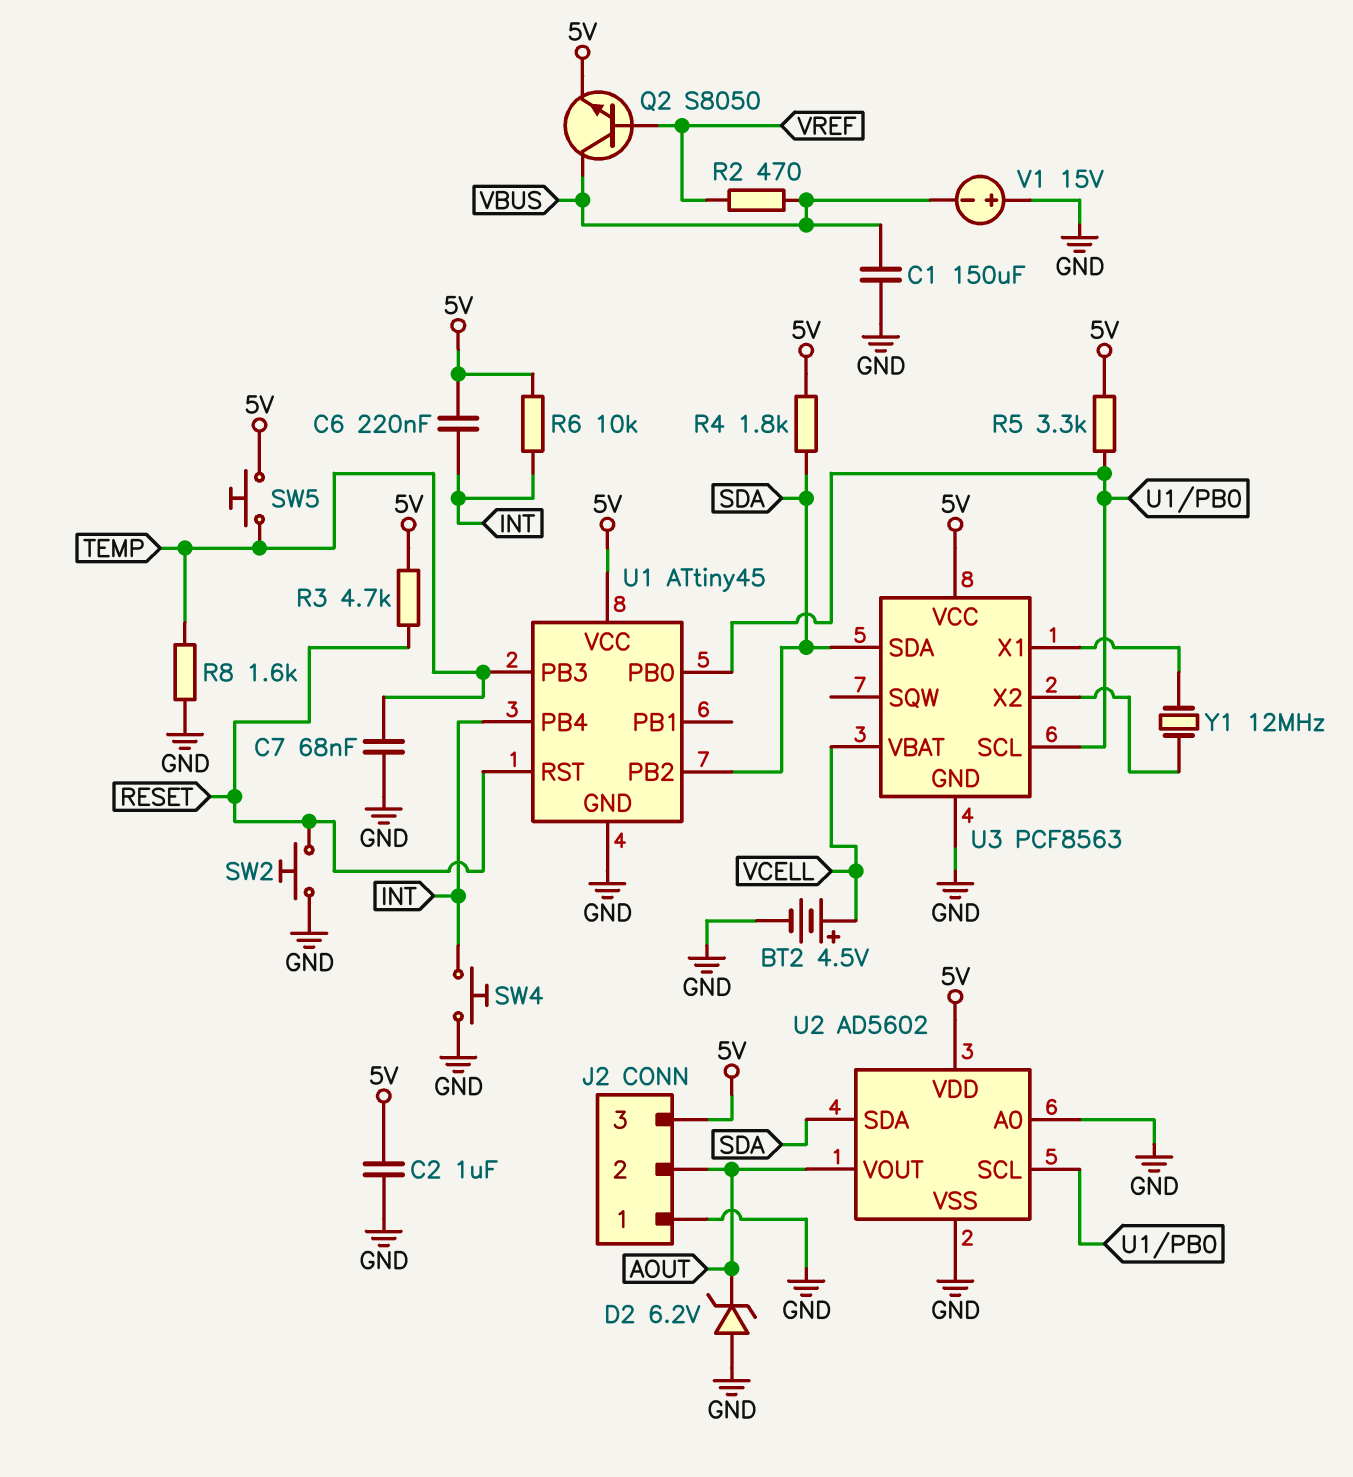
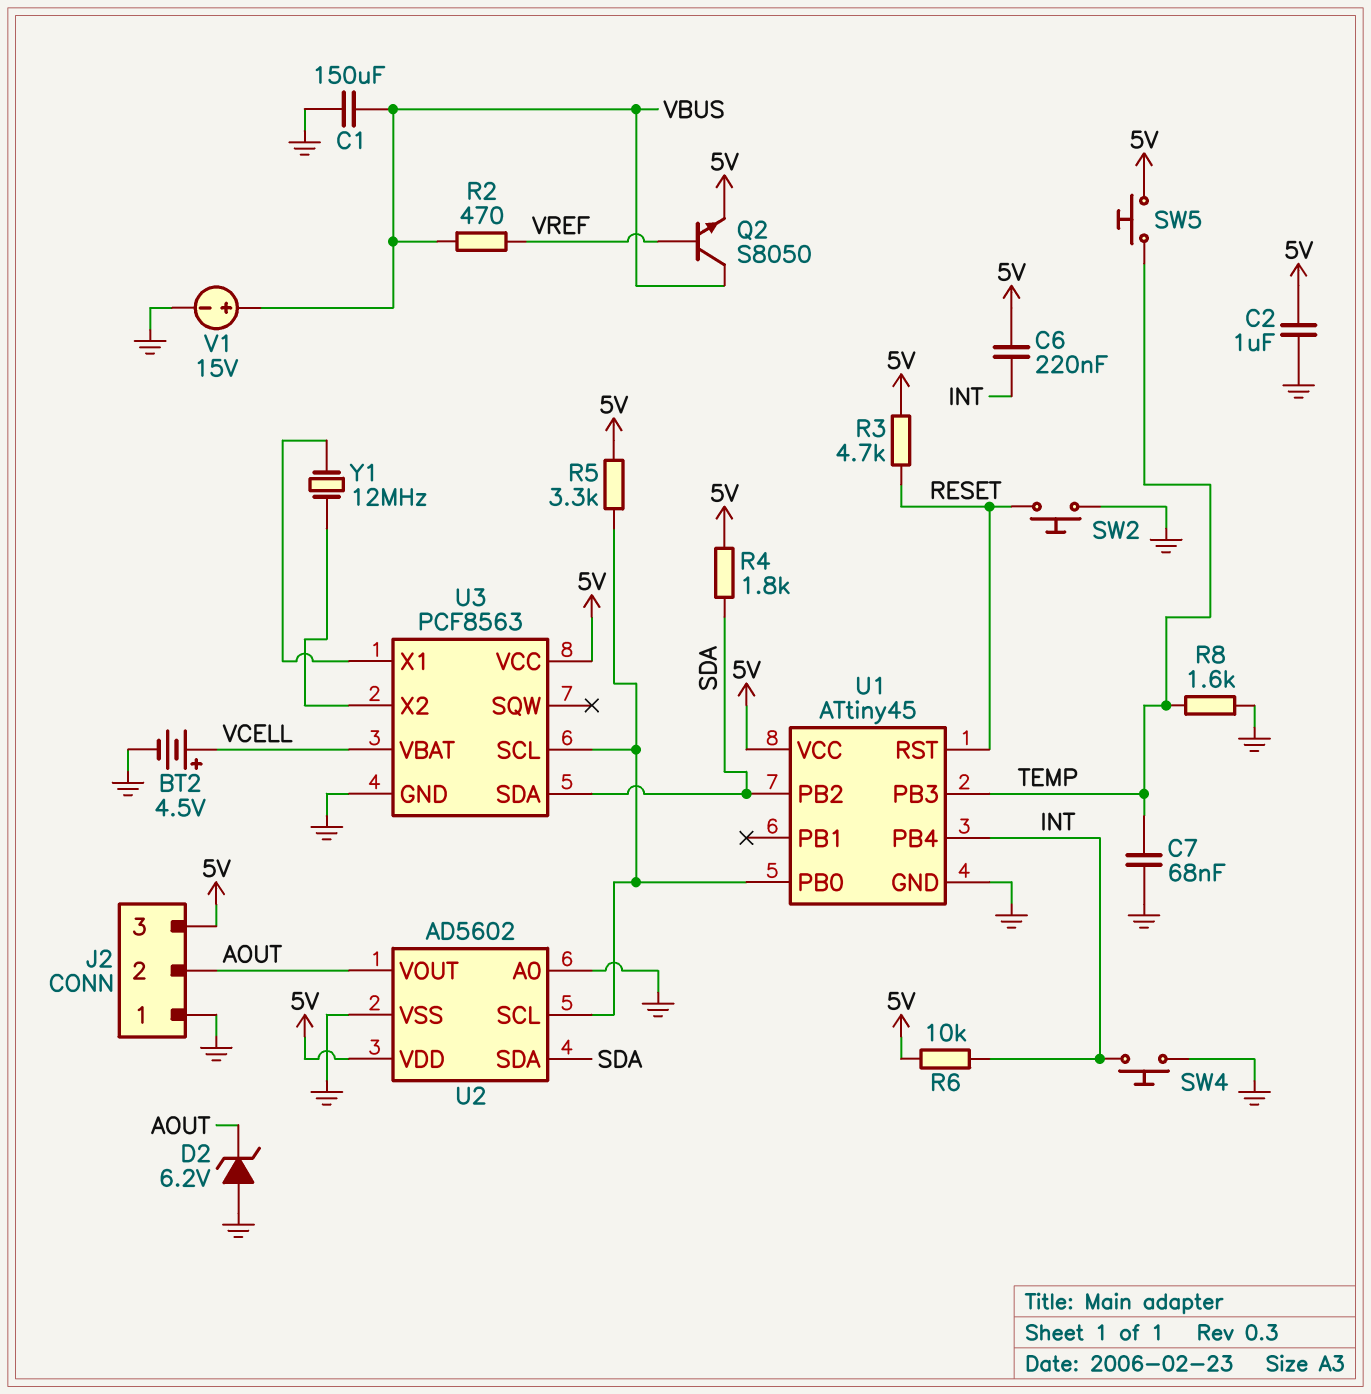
V1: 15V (plus GND, minus VBUS) -> 15V (plus VBUS, minus GND)

